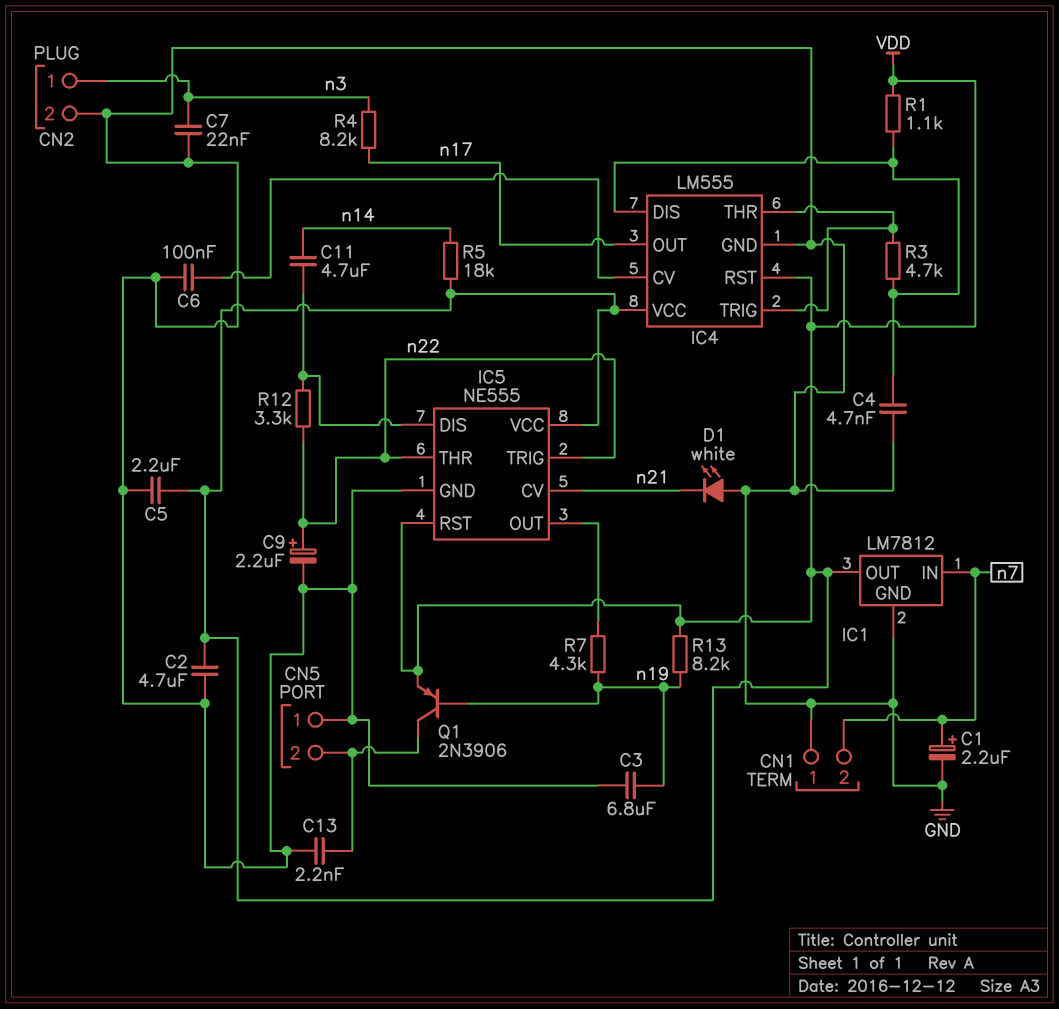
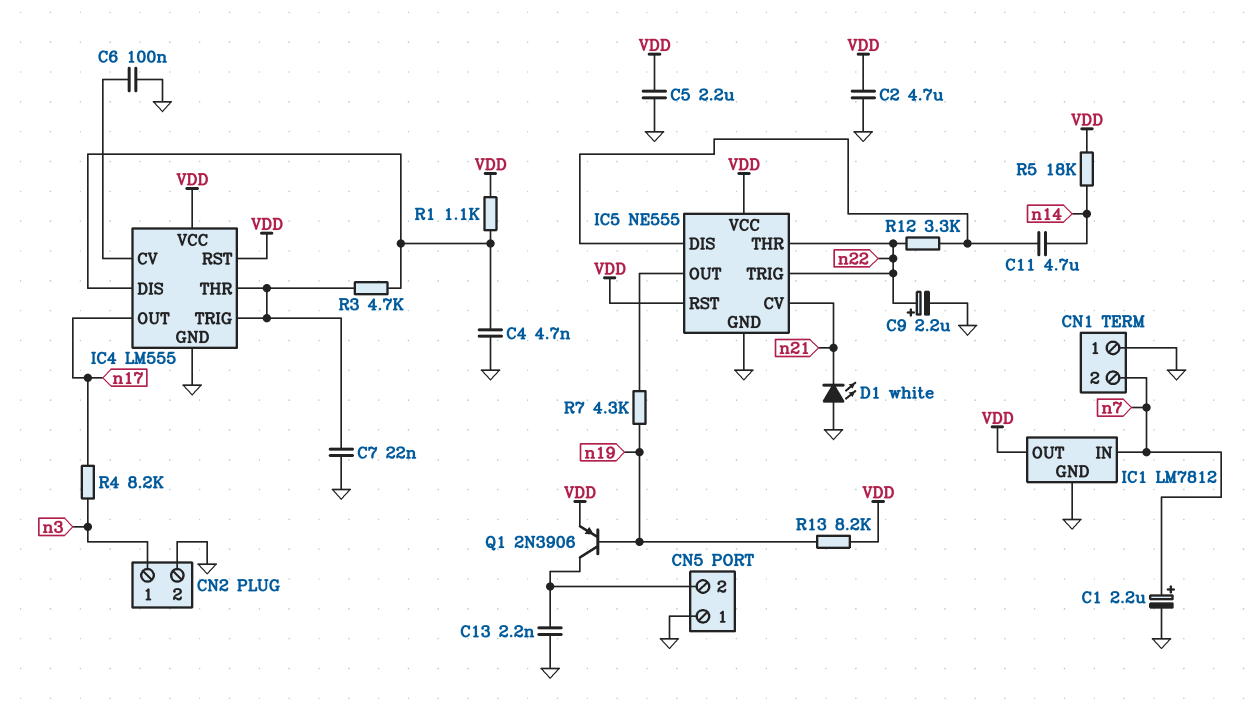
C3: 6.8uF (GND, n19) -> none
C7: 22nF (GND, n3) -> 22nF (GND, IC4/THR)

